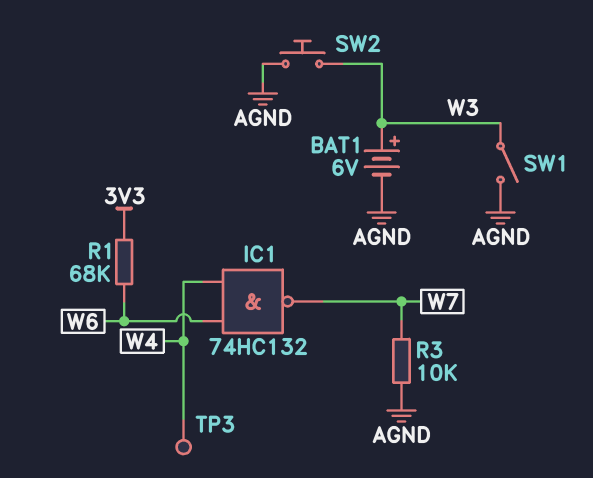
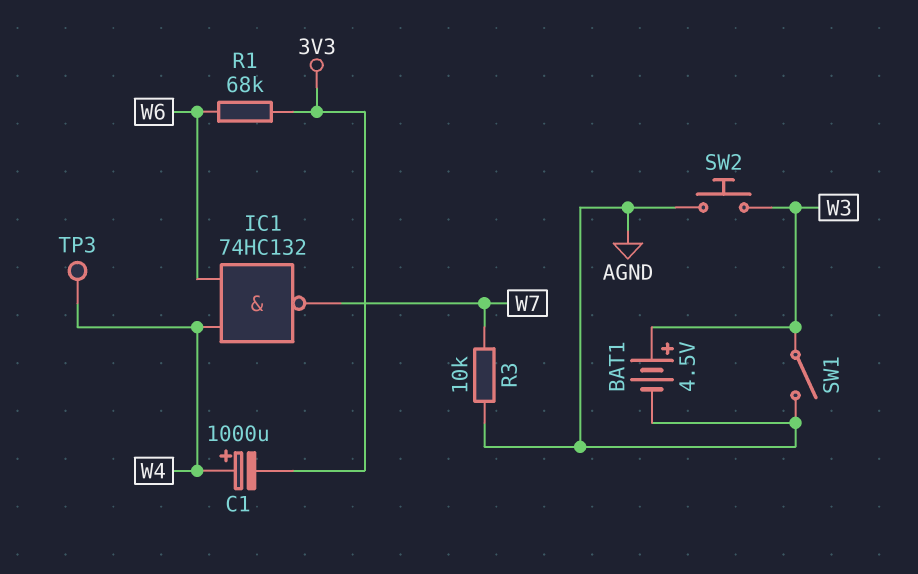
BAT1: 6V (plus W3, minus AGND) -> 4.5V (plus W3, minus AGND)
C1: none -> 1000uF (plus W4, minus 3V3)

